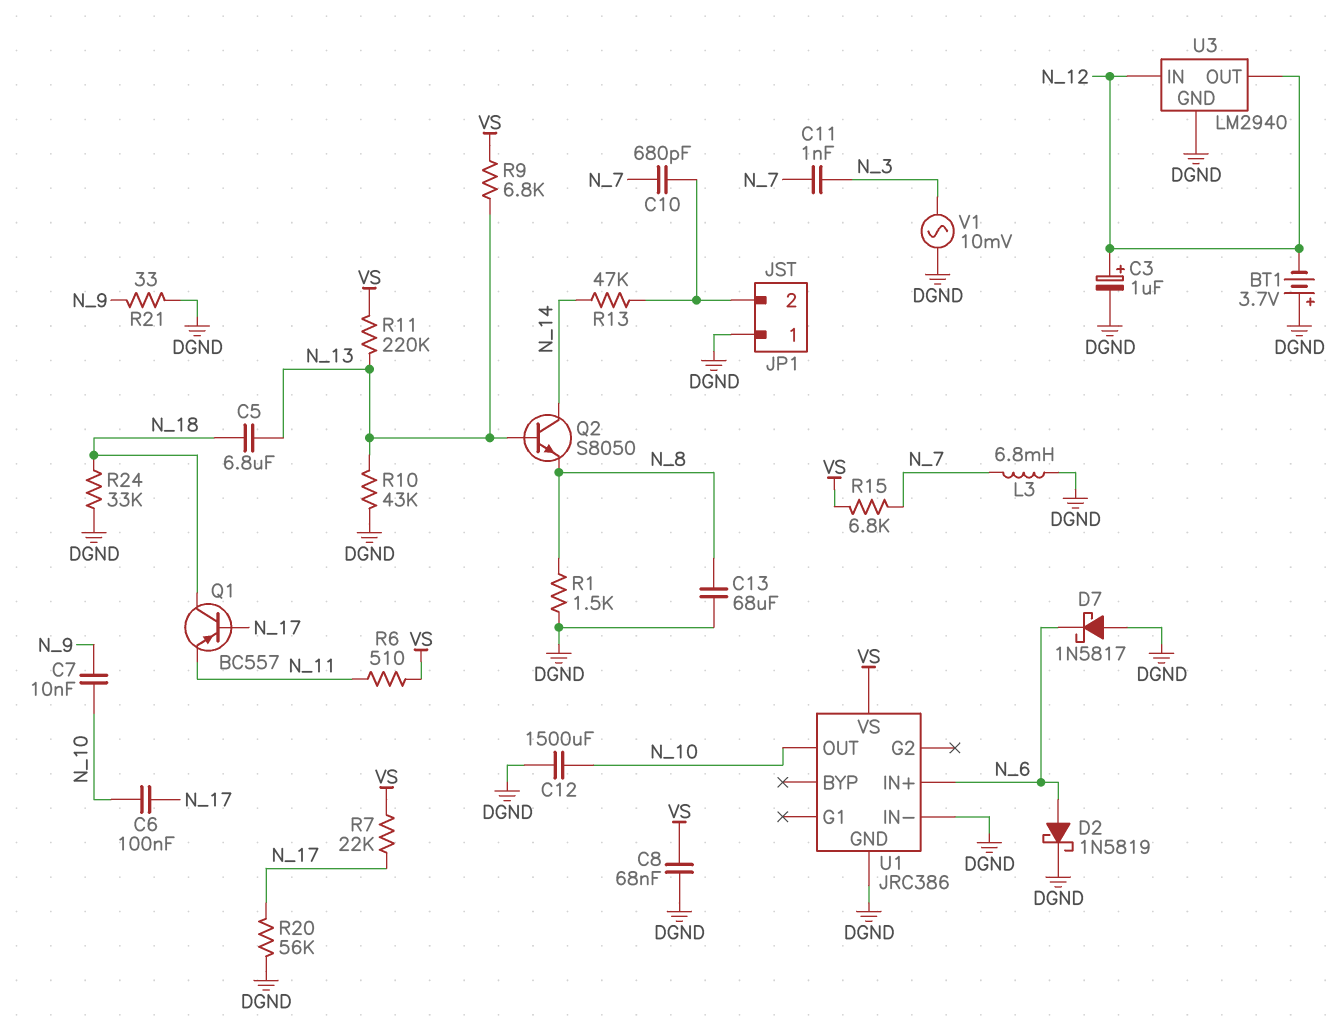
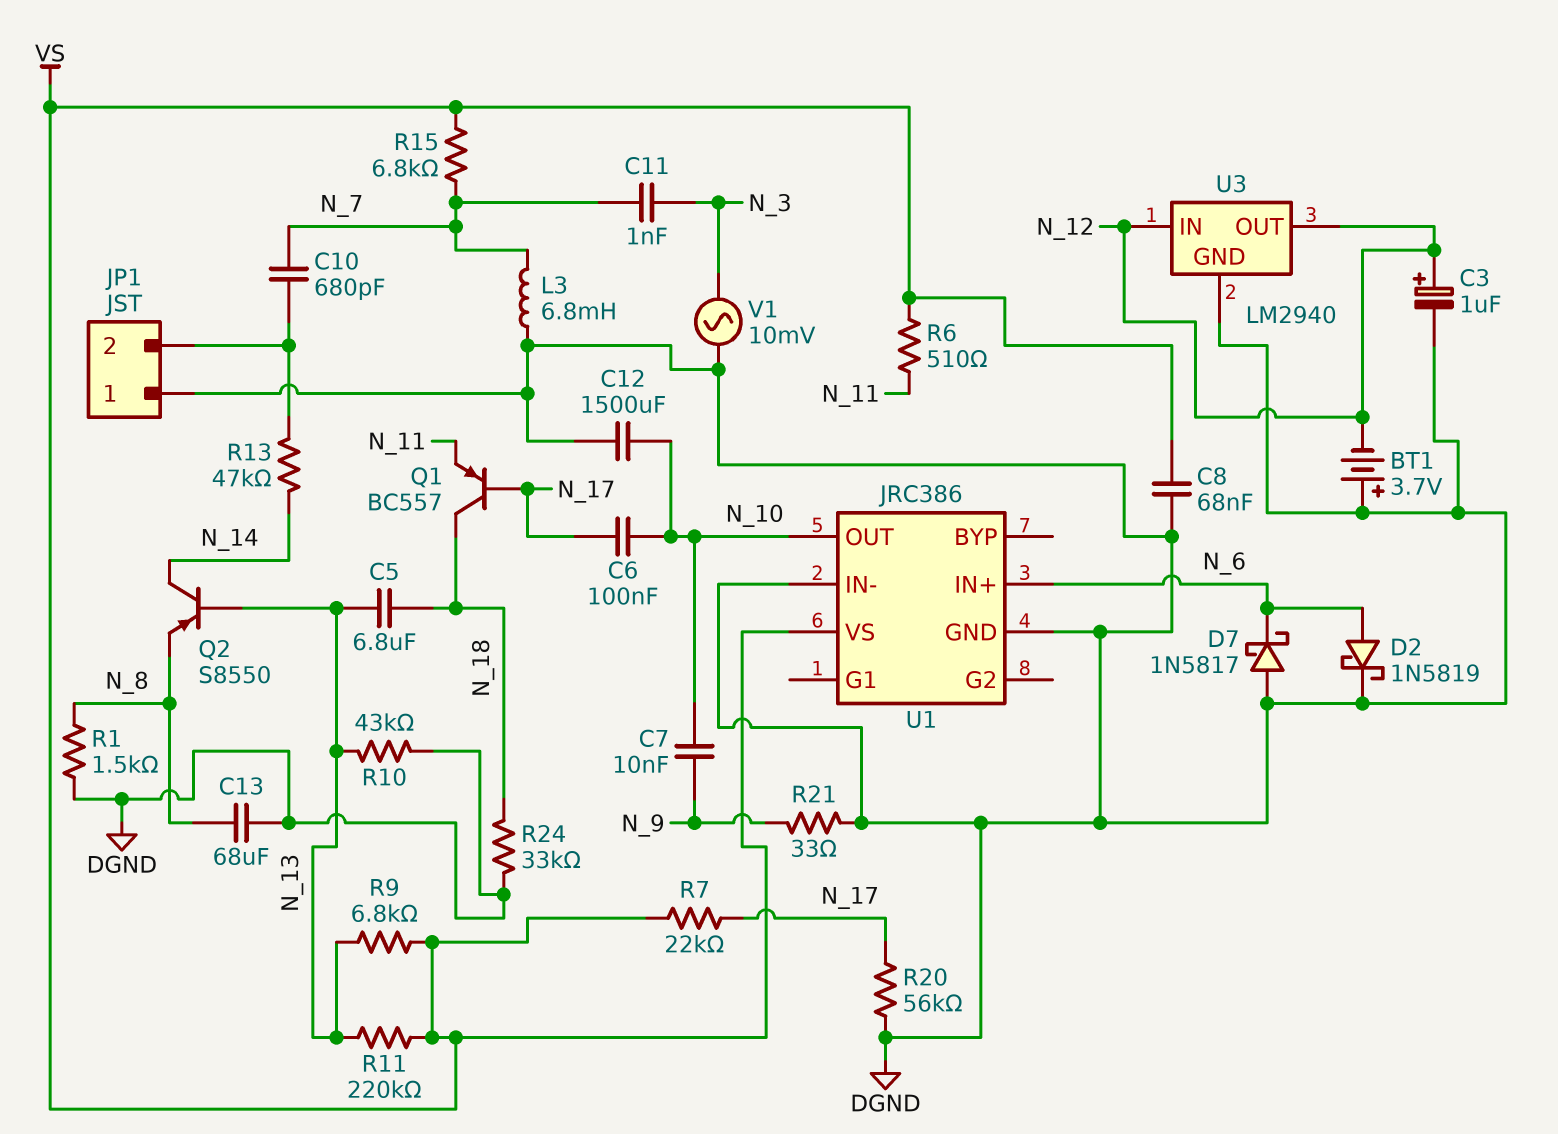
Q2: NPN S8050 (B N_13, C N_14, E N_8) -> PNP S8550 (B N_13, C N_14, E N_8)

